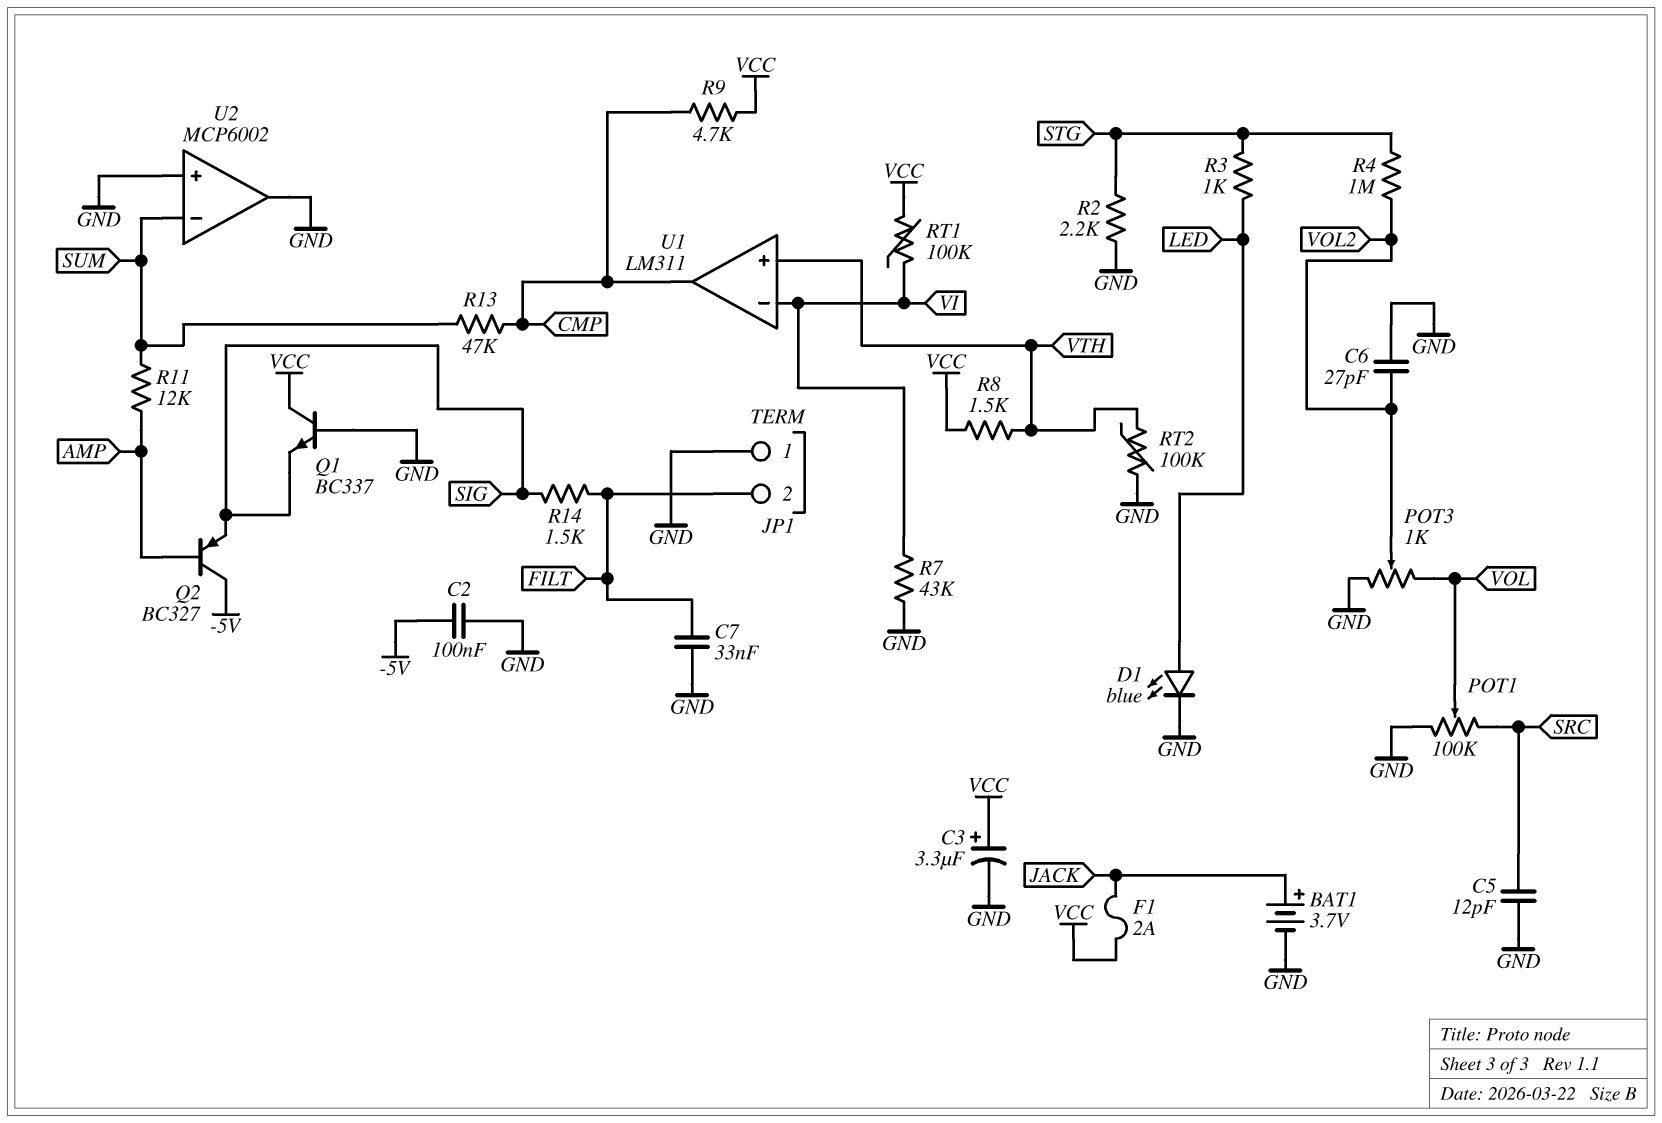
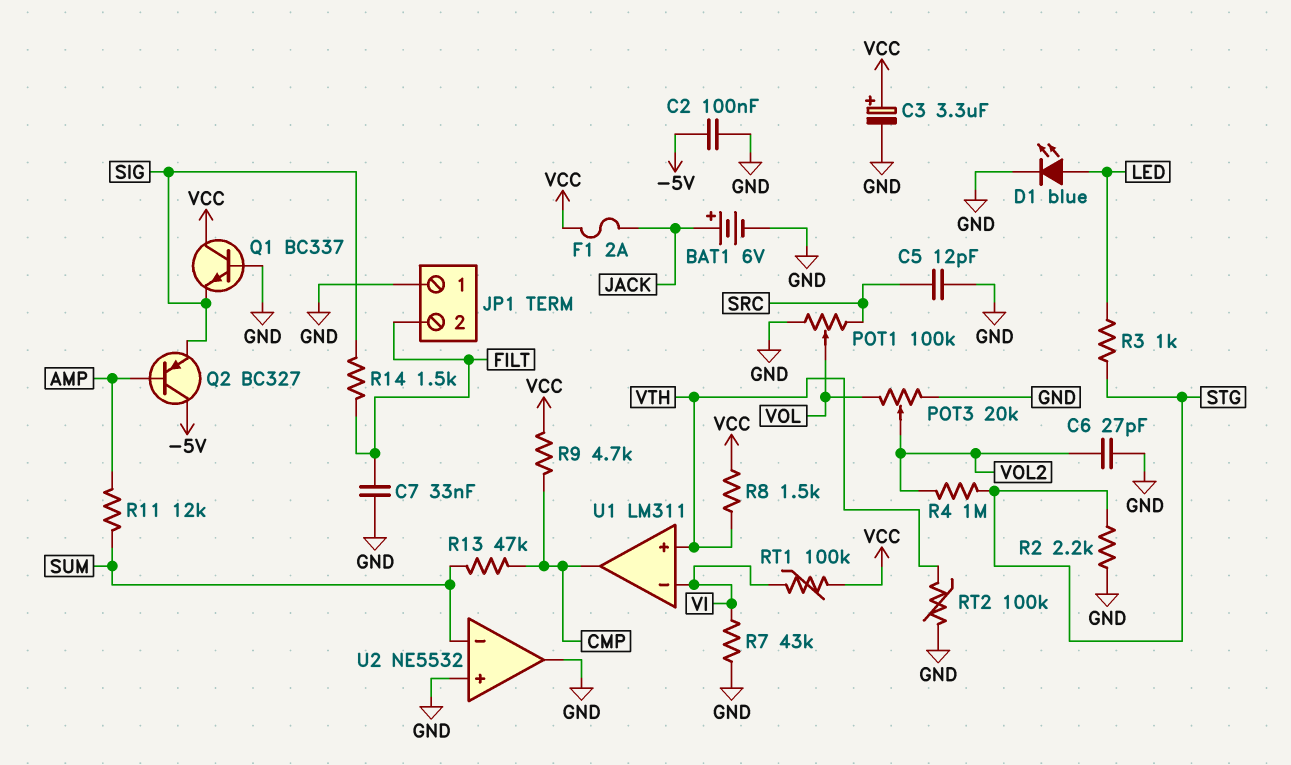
BAT1: 3.7V (plus JACK, minus GND) -> 6V (plus JACK, minus GND)
POT3: 1k (GND, VOL, wiper VOL2) -> 20k (GND, VOL, wiper VOL2)
U2: MCP6002 -> NE5532

